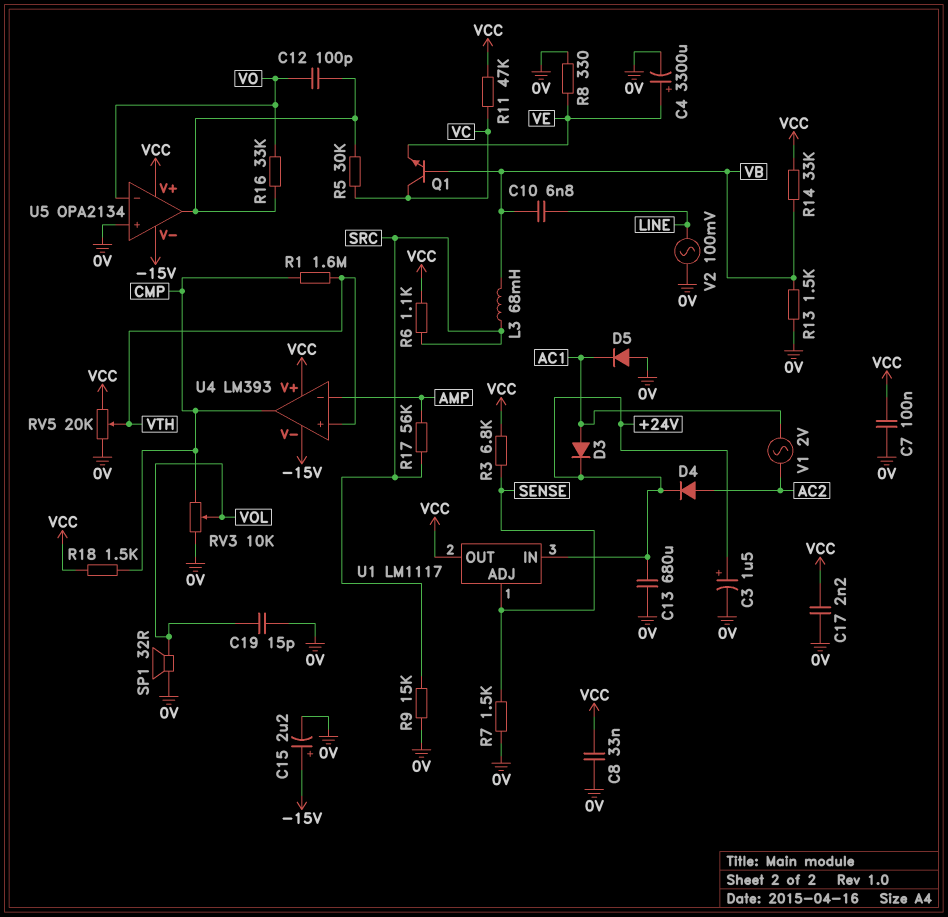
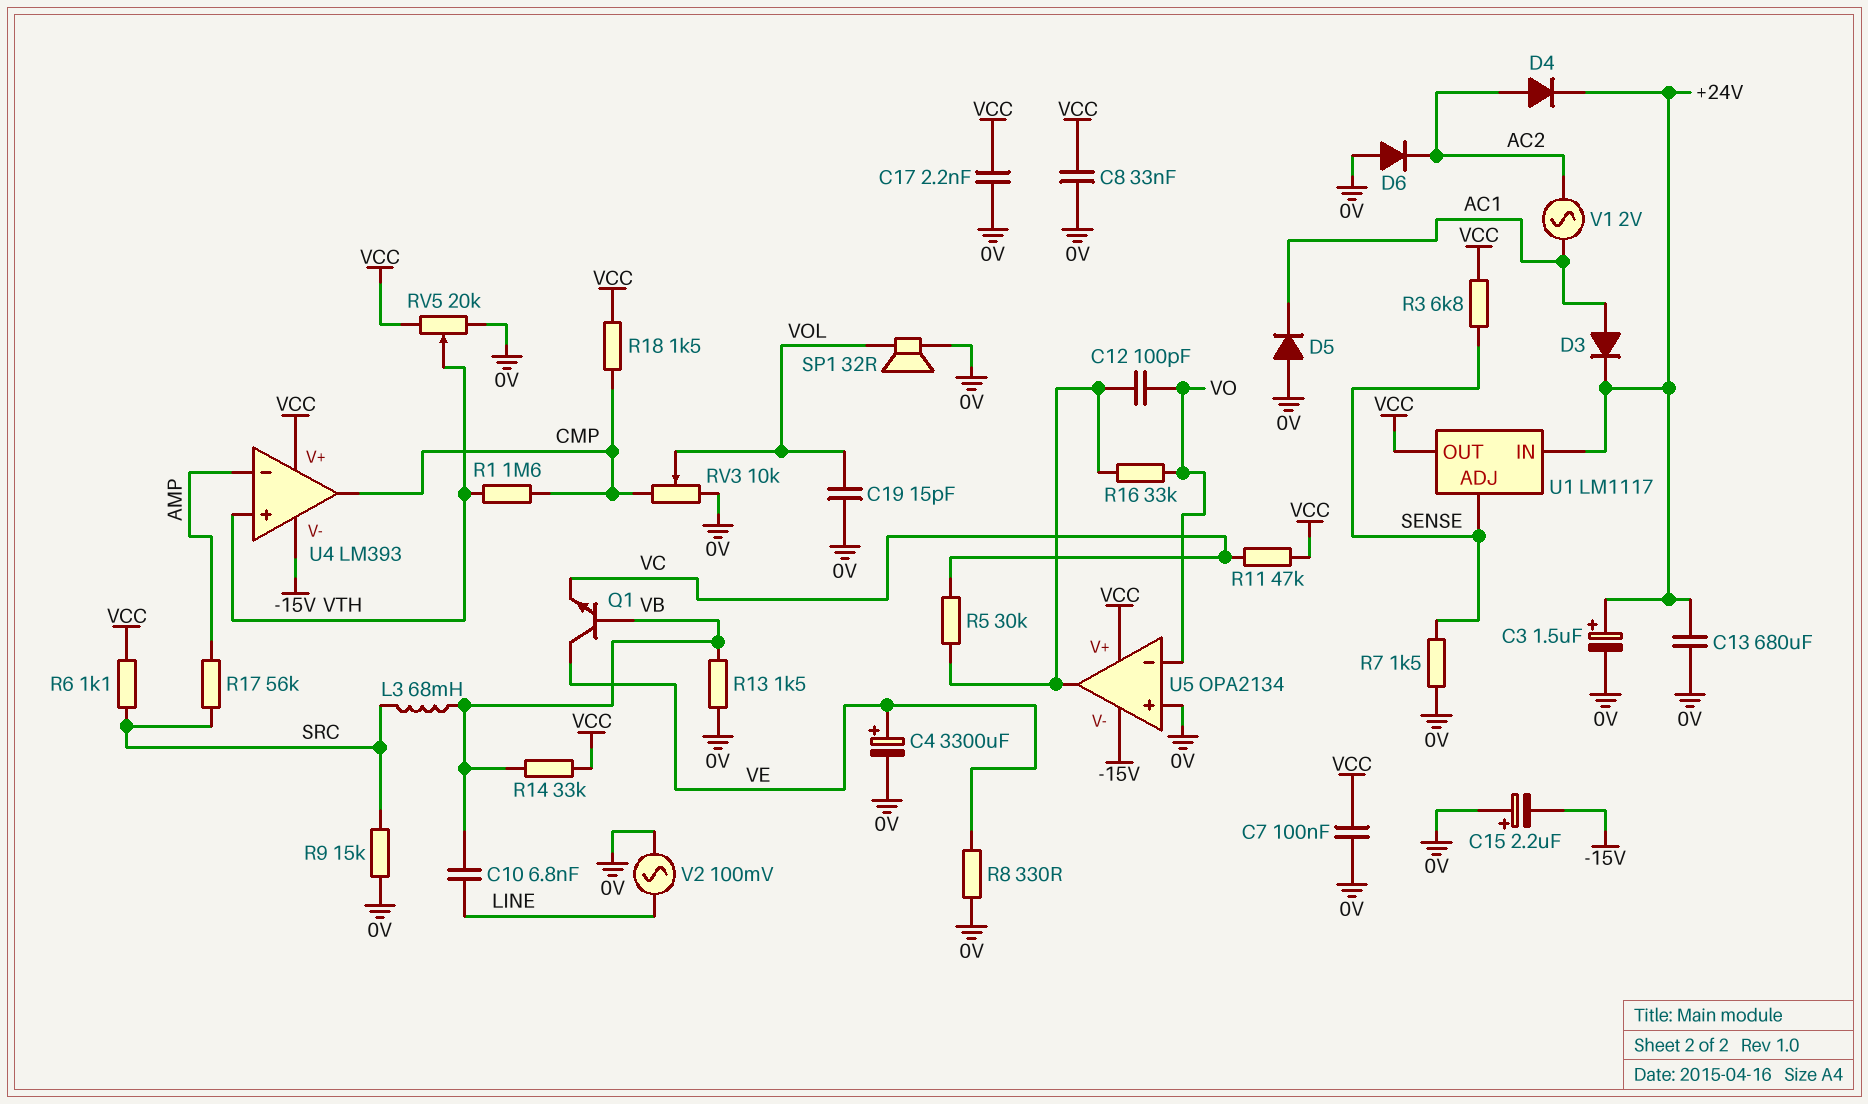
C15: 2.2uF (plus -15V, minus 0V) -> 2.2uF (plus 0V, minus -15V)
D6: none -> diode (A 0V, K AC2)
Q1: NPN (B VB, C VC, E VE) -> NPN (B VB, C VE, E VC)

